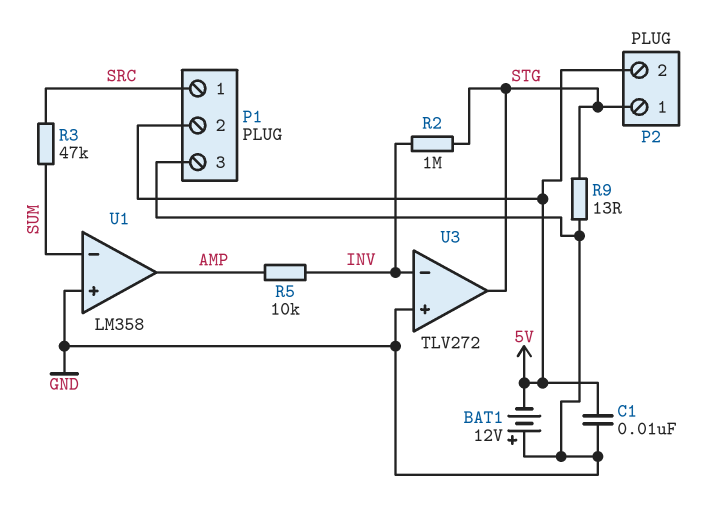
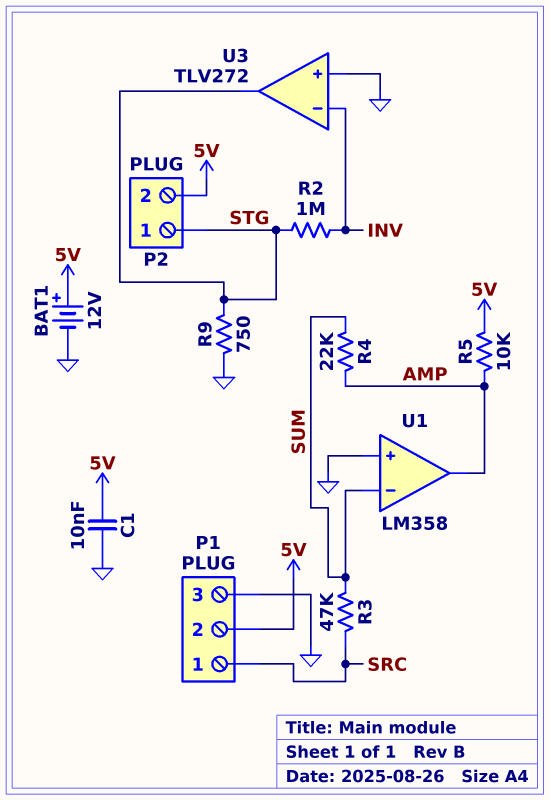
BAT1: 12V (plus GND, minus 5V) -> 12V (plus 5V, minus GND)
R4: none -> 22k (AMP, SUM)
R5: 10k (AMP, INV) -> 10k (5V, AMP)
R9: 13 (GND, STG) -> 750 (GND, STG)

